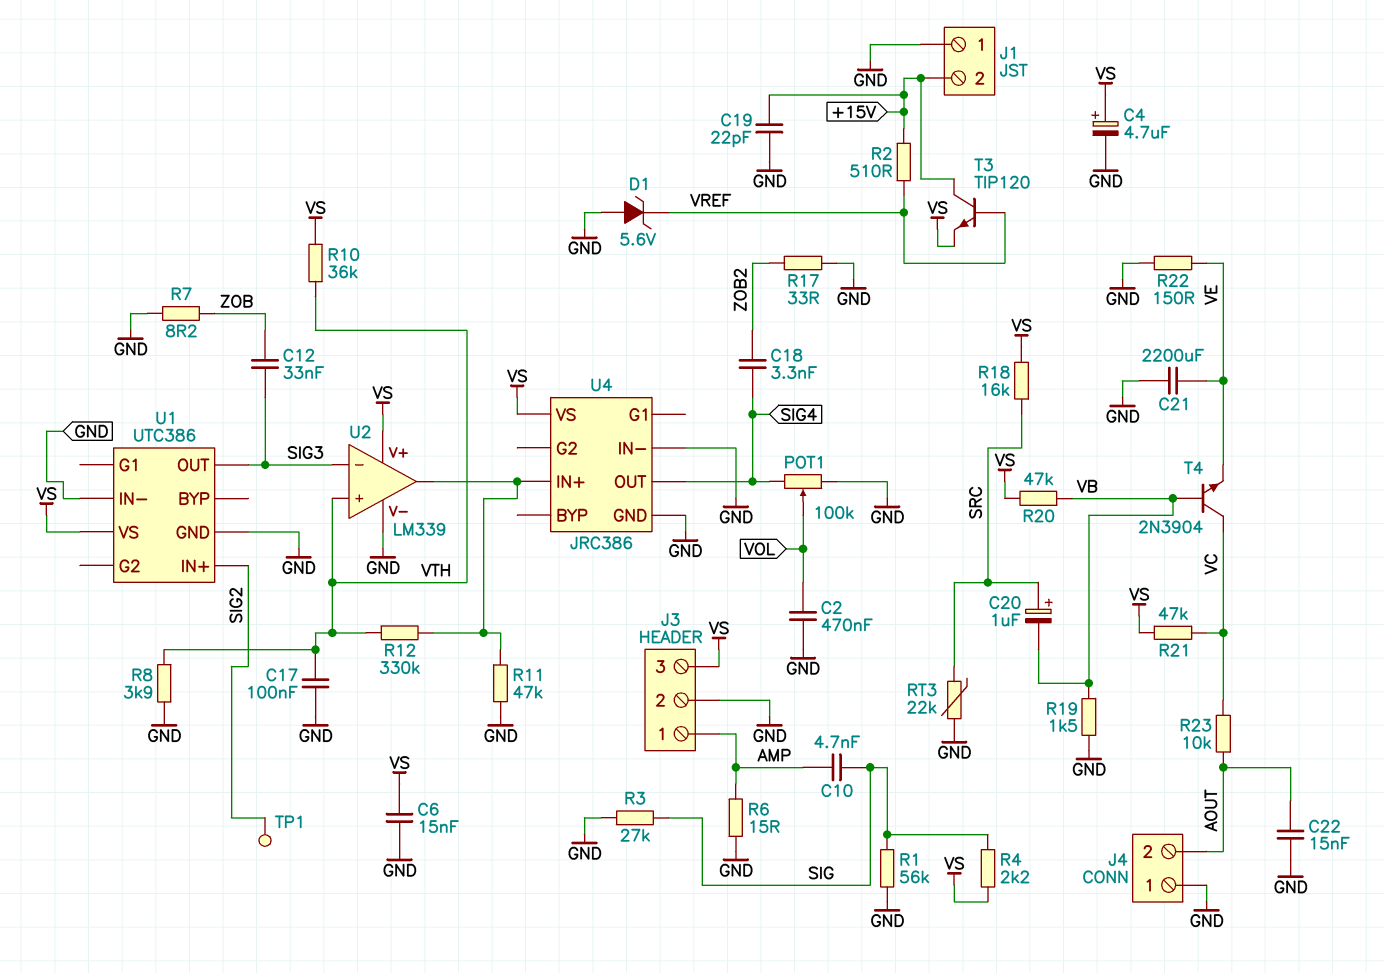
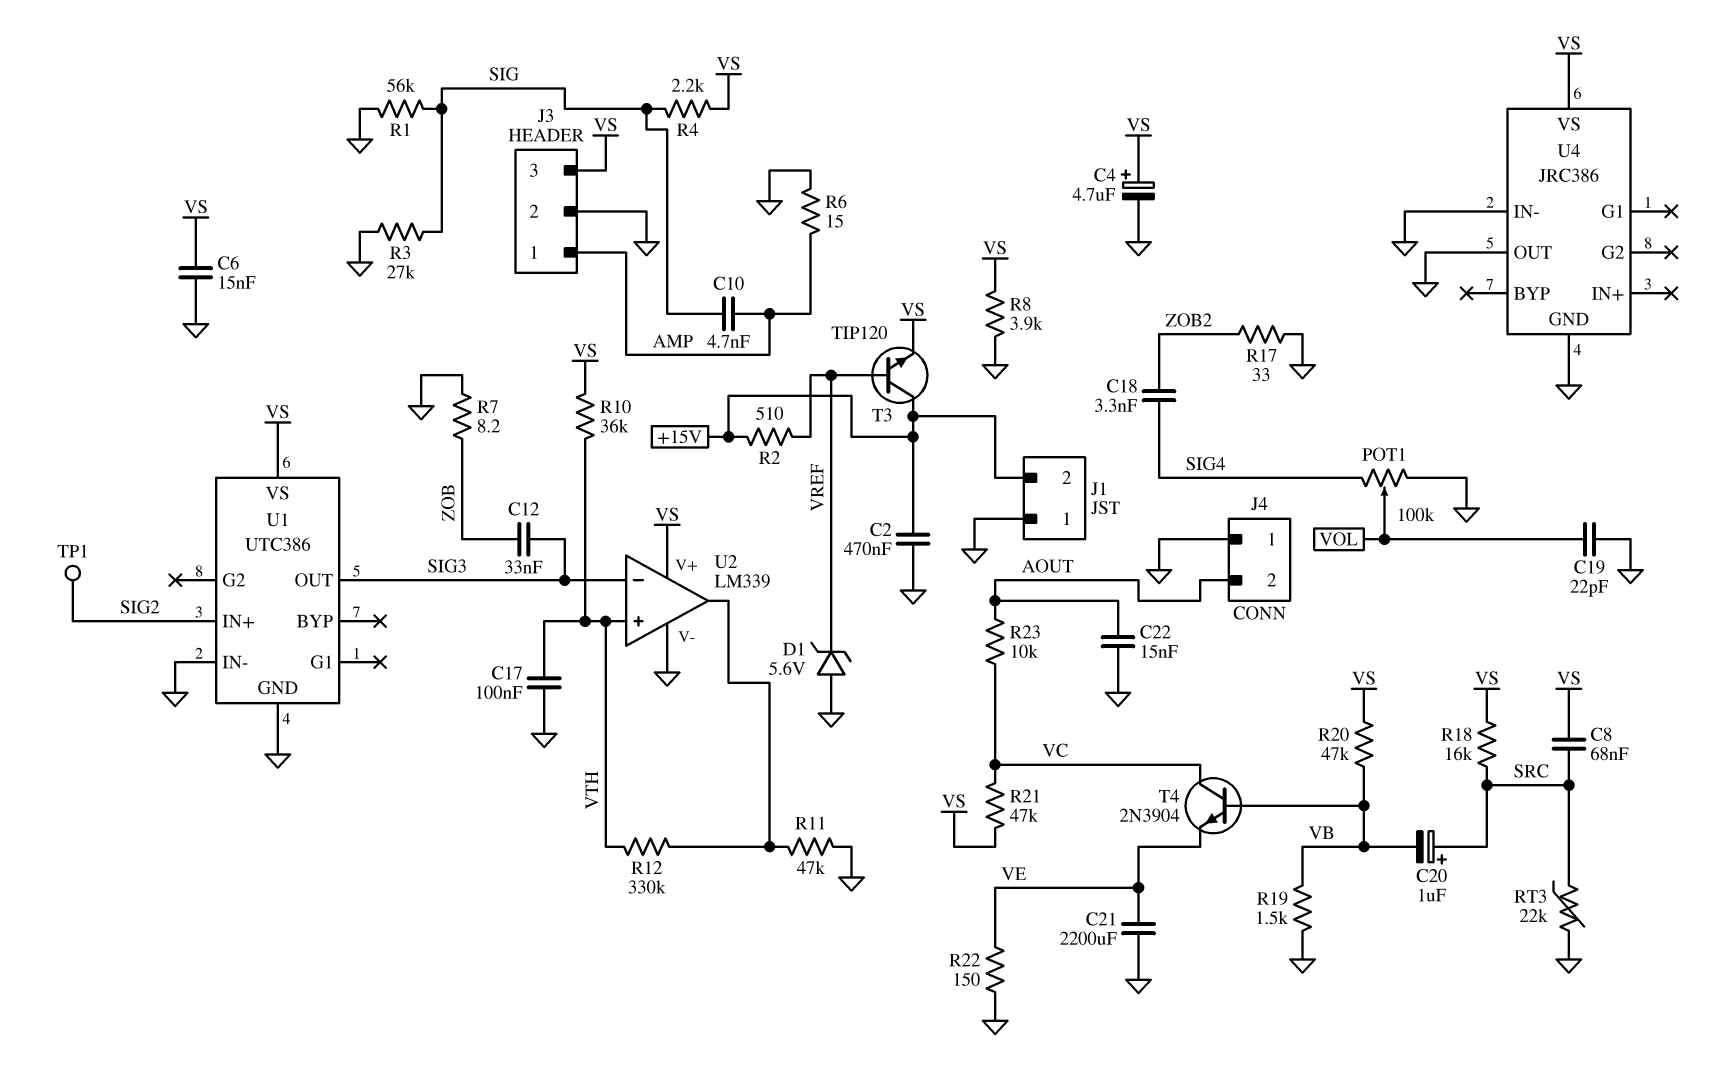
C2: 470nF (GND, VOL) -> 470nF (+15V, GND)
C8: none -> 68nF (SRC, VS)
C19: 22pF (+15V, GND) -> 22pF (GND, VOL)
R8: 3.9k (GND, VTH) -> 3.9k (GND, VS)
U4 pin IN+: U2/out -> none
U4 pin OUT: SIG4 -> GND

